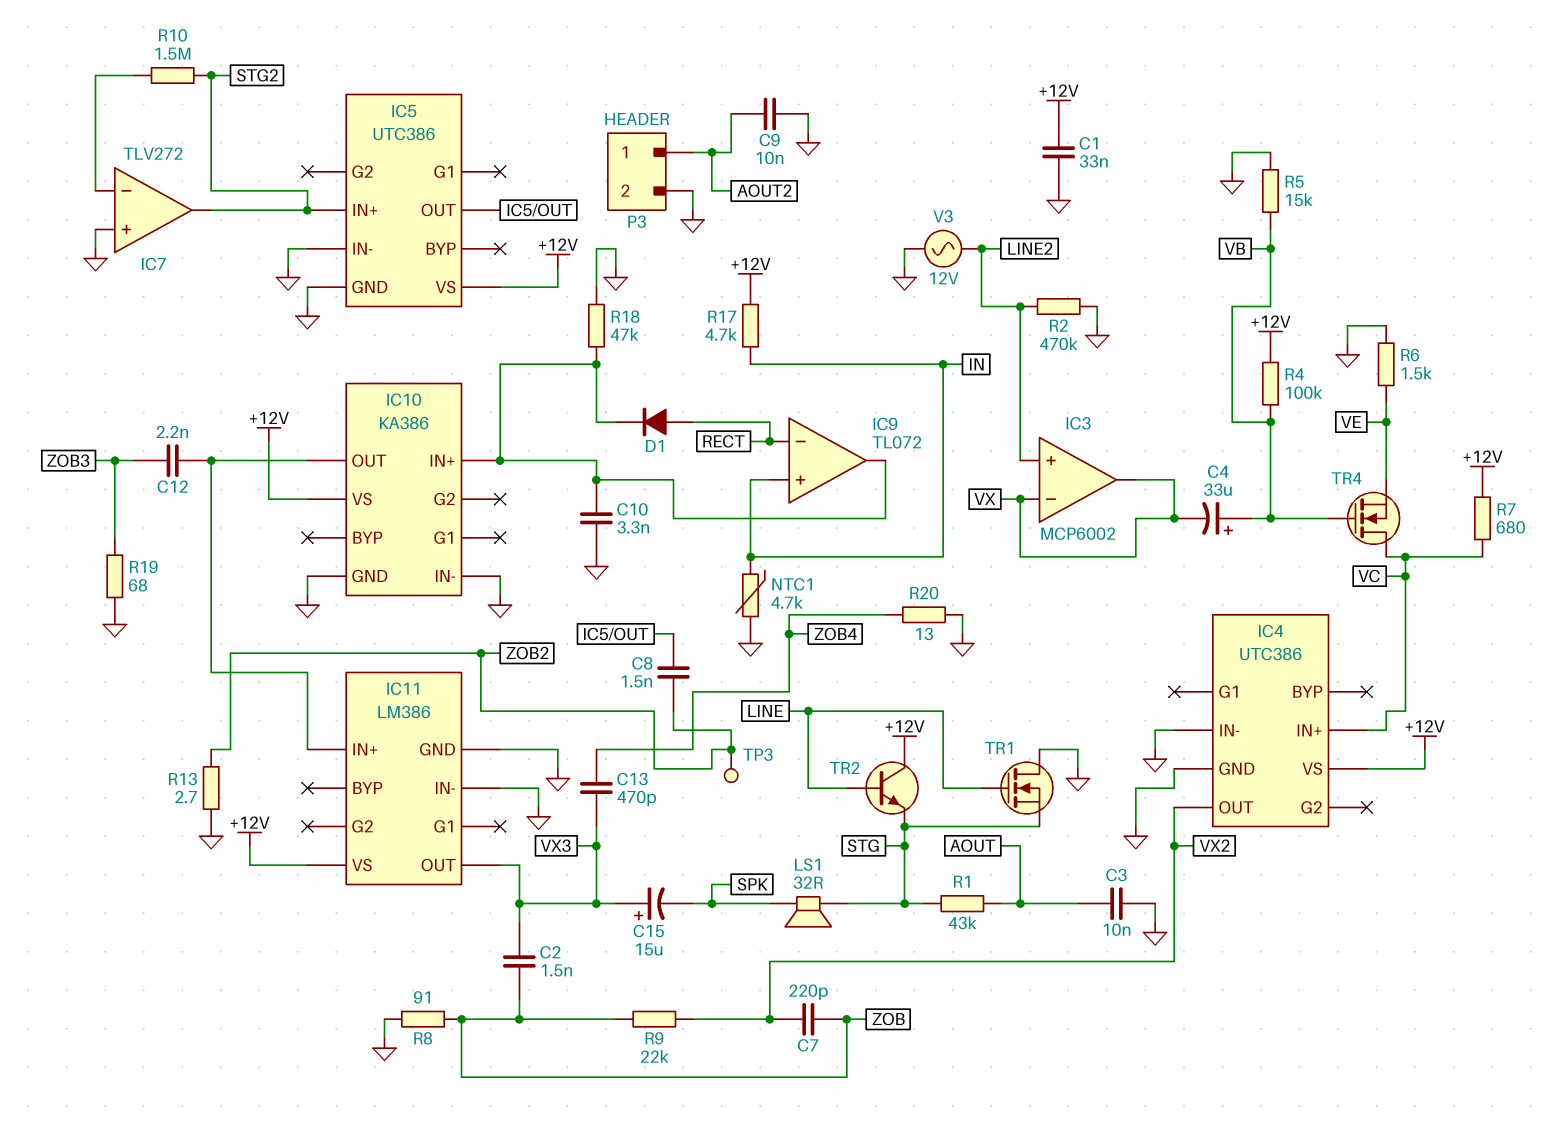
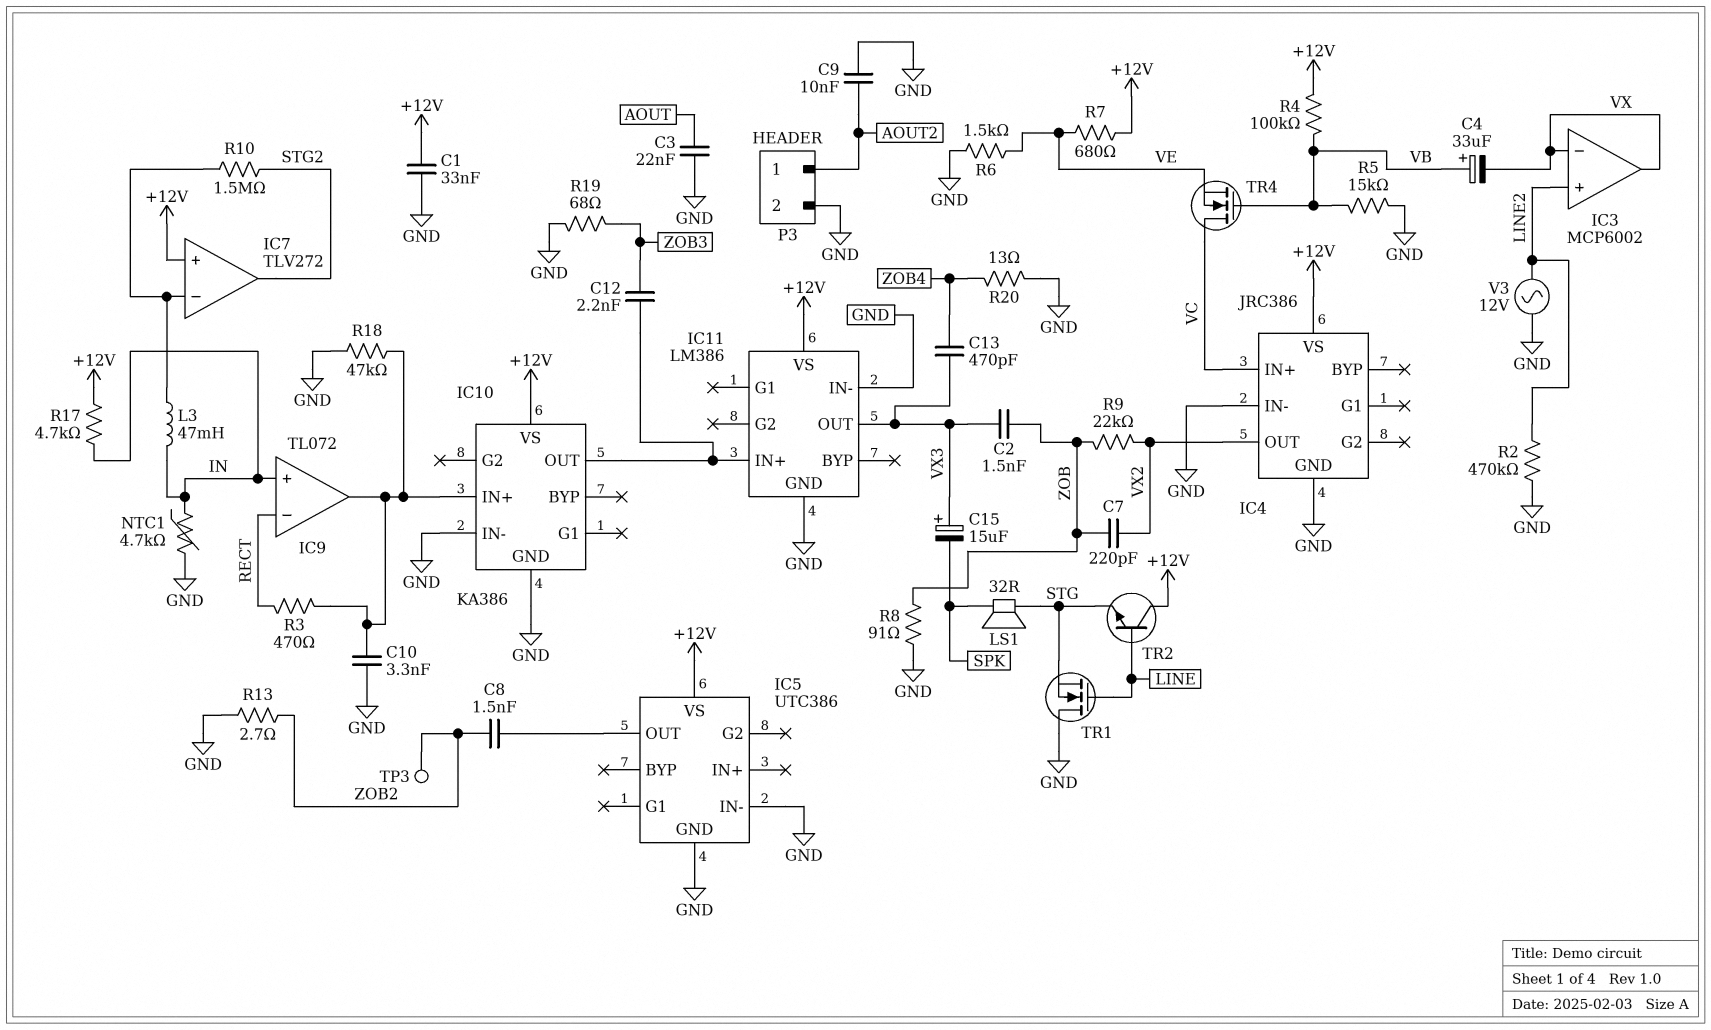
C3: 10nF (AOUT, GND) -> 22nF (AOUT, GND)
D1: diode (A RECT, K IC9/out) -> none
IC4: UTC386 -> JRC386
IC5 pin IN+: STG2 -> none
IC7 pin in+: GND -> +12V
L3: none -> 47mH (IC7/in-, IN)
R1: 43k (AOUT, STG) -> none
R3: none -> 470 (IC9/out, RECT)
R7: 680 (+12V, VC) -> 680 (+12V, VE)

